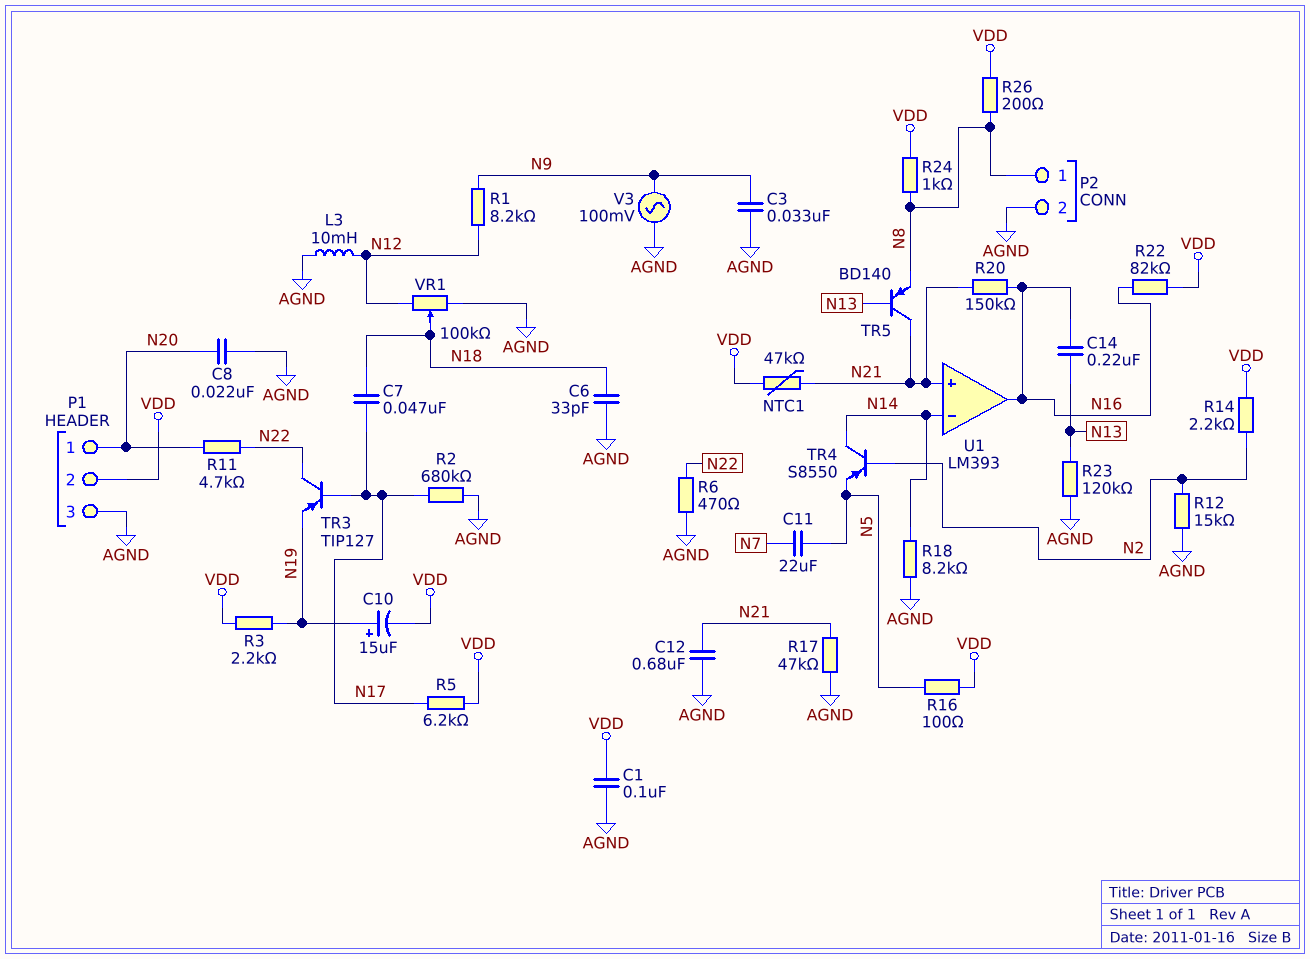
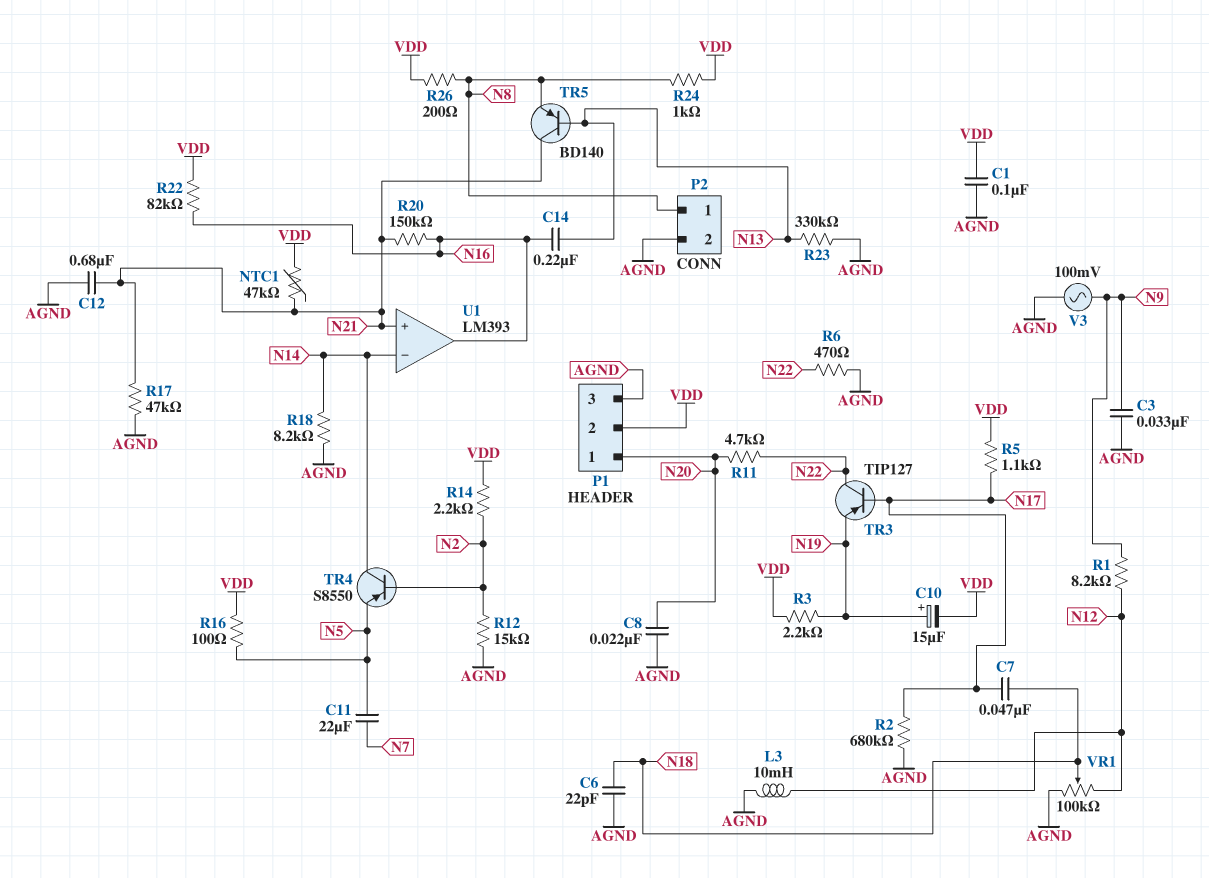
C6: 33pF (AGND, N18) -> 22pF (AGND, N18)
R5: 6.2k (N17, VDD) -> 1.1k (N17, VDD)
R23: 120k (AGND, N13) -> 330k (AGND, N13)

